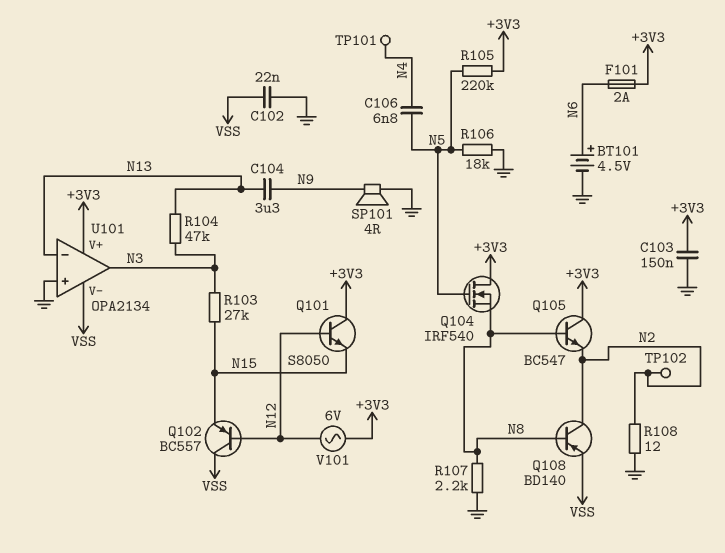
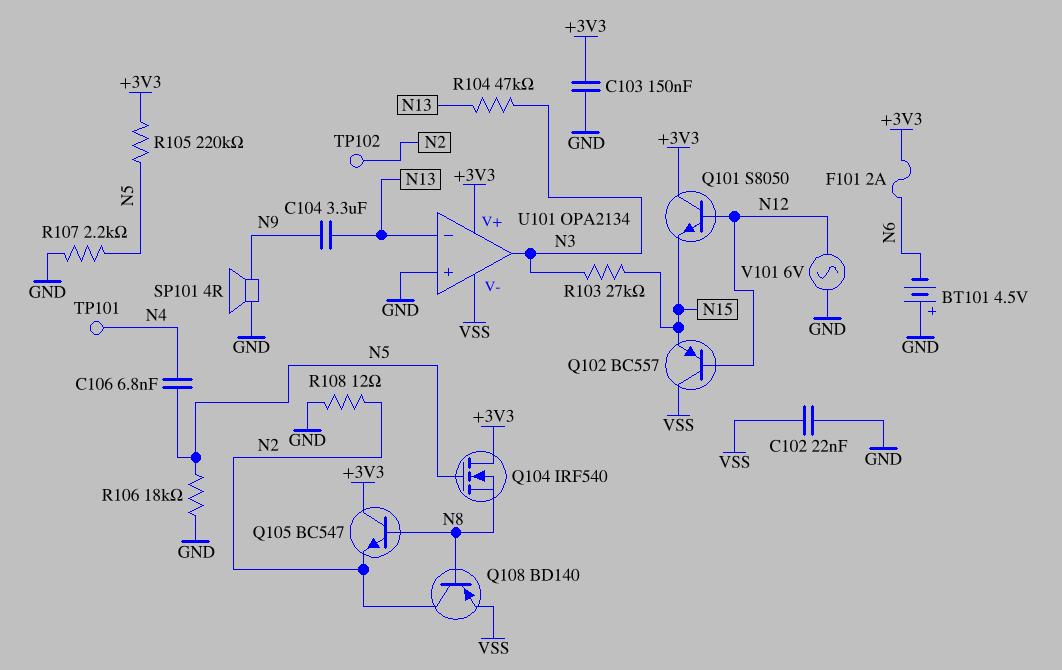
BT101: 4.5V (plus N6, minus GND) -> 4.5V (plus GND, minus N6)
R107: 2.2k (GND, N8) -> 2.2k (GND, N5)
V101: AC 6V (+3V3, N12) -> AC 6V (GND, N12)

